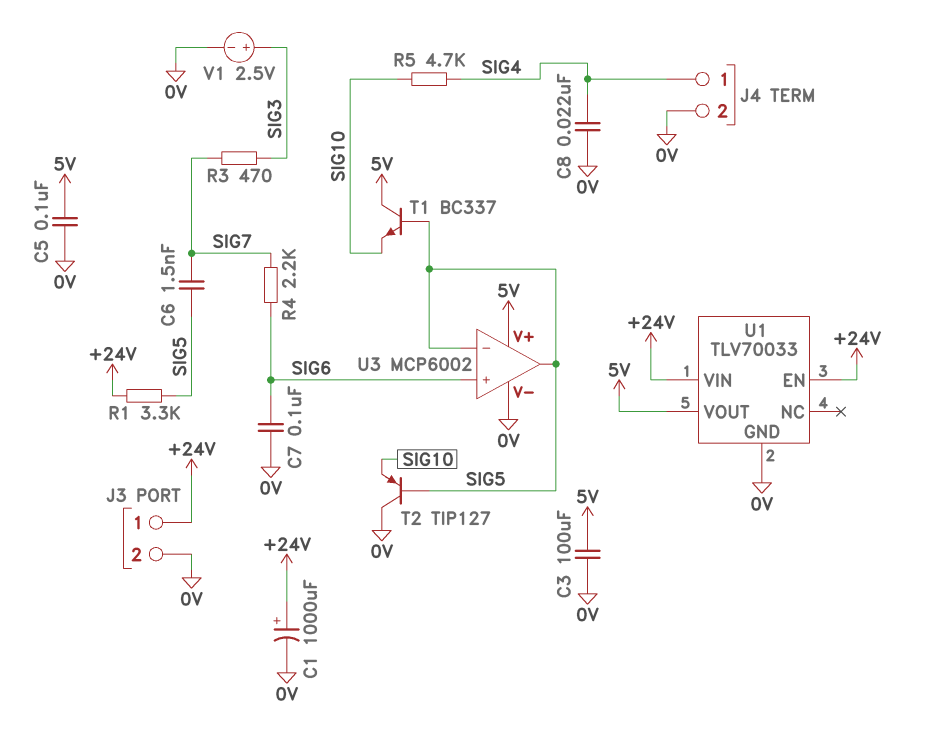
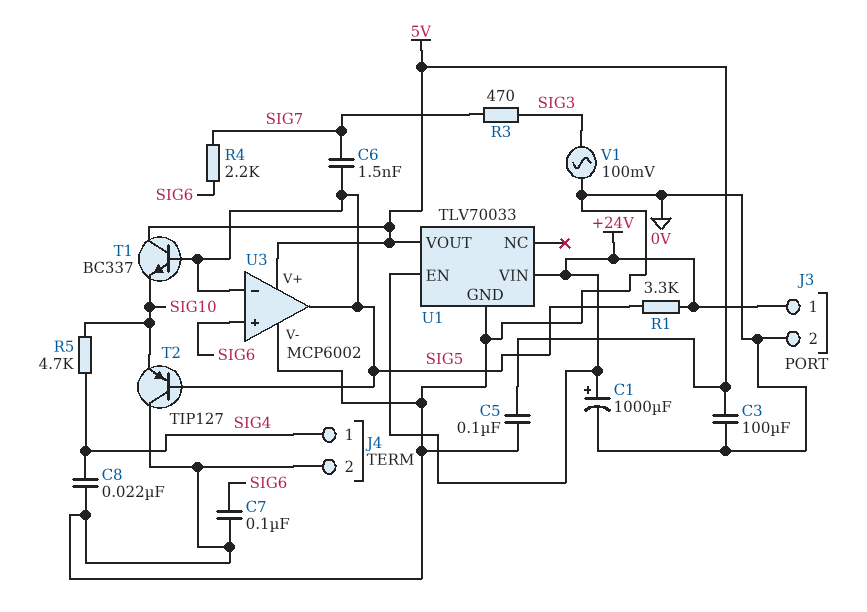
V1: 2.5V (plus SIG3, minus 0V) -> AC 100mV (0V, SIG3)

